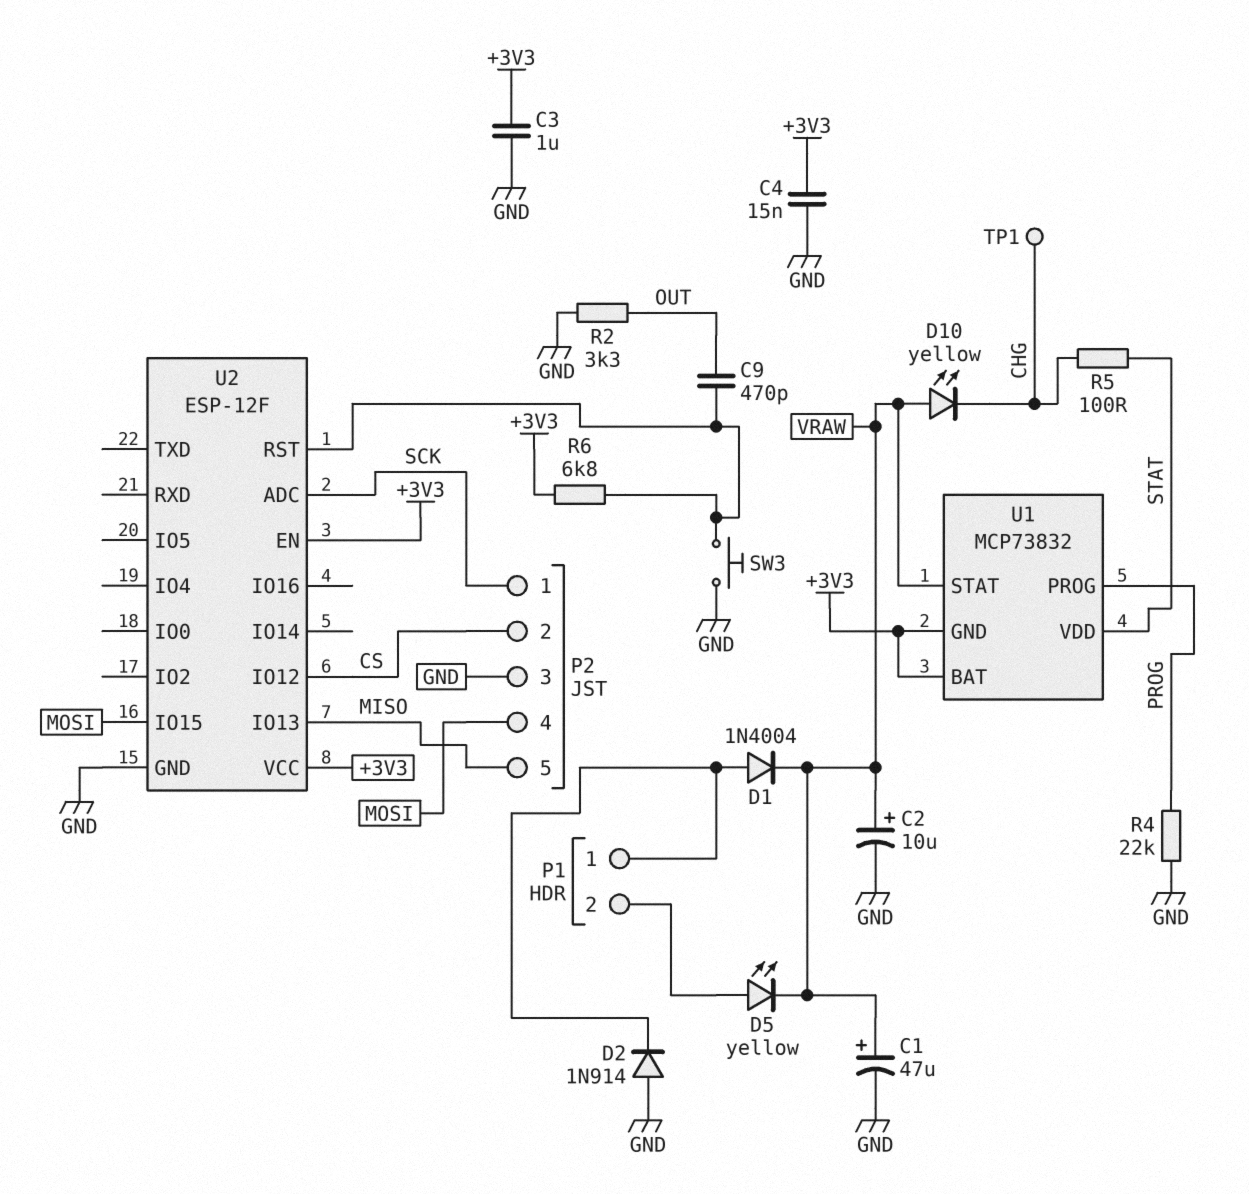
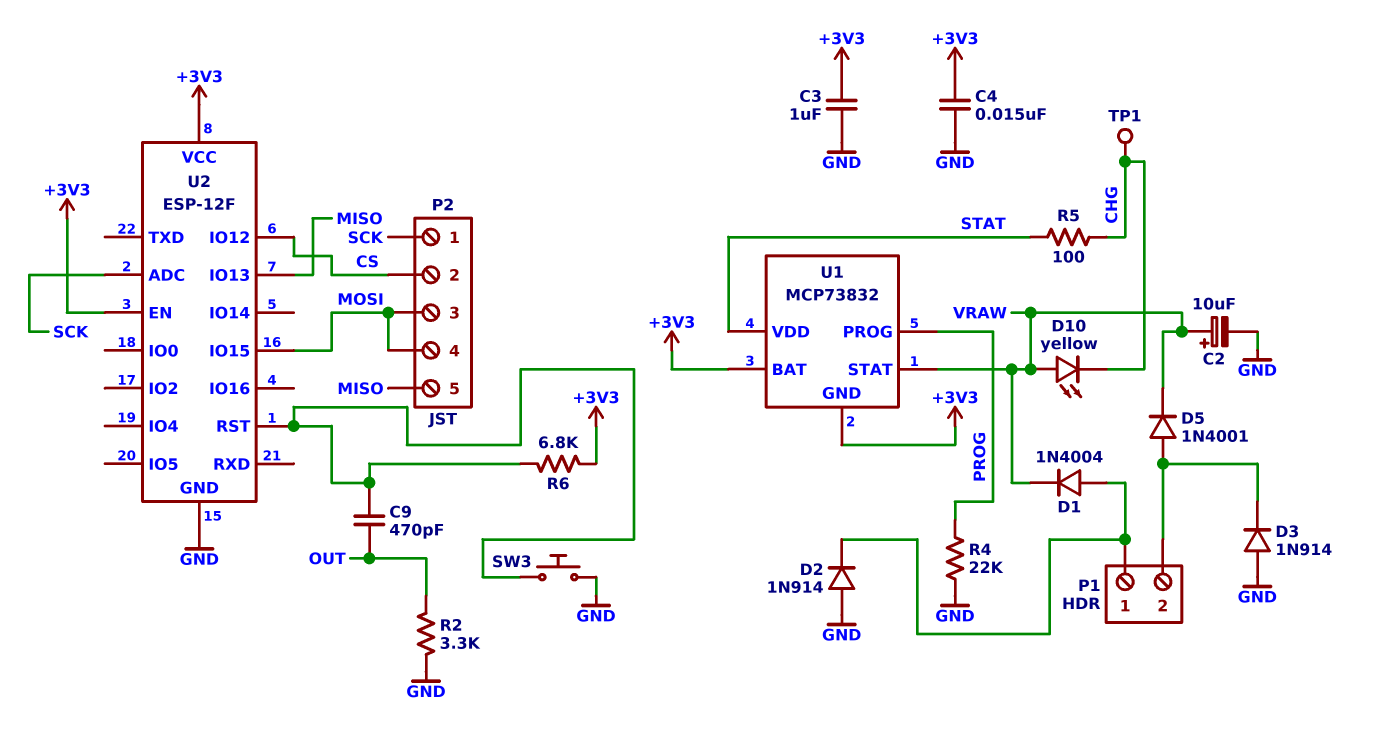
C1: 47uF (plus VRAW, minus GND) -> none
D3: none -> diode 1N914 (A GND, K P1/2)
D5: LED yellow (A P1/2, K VRAW) -> diode 1N4001 (A P1/2, K VRAW)
P2 pin 3: GND -> MOSI

